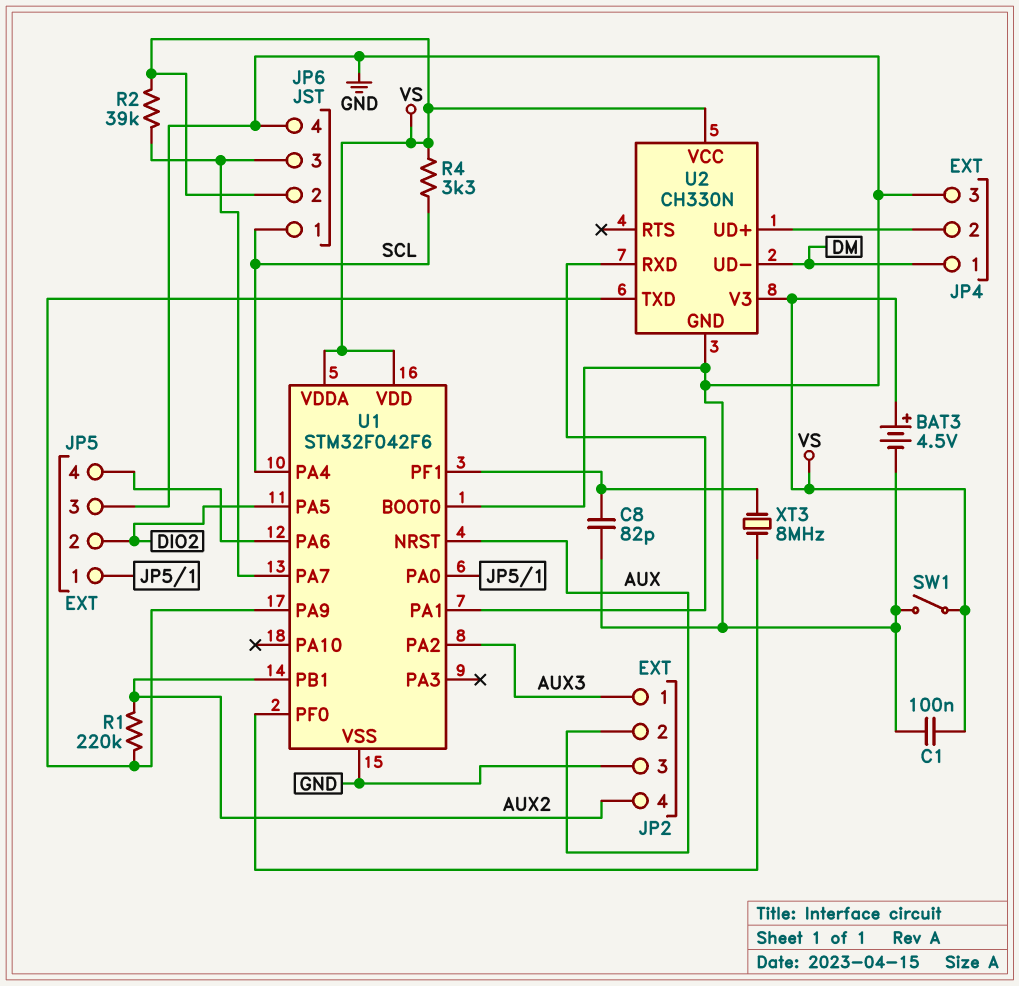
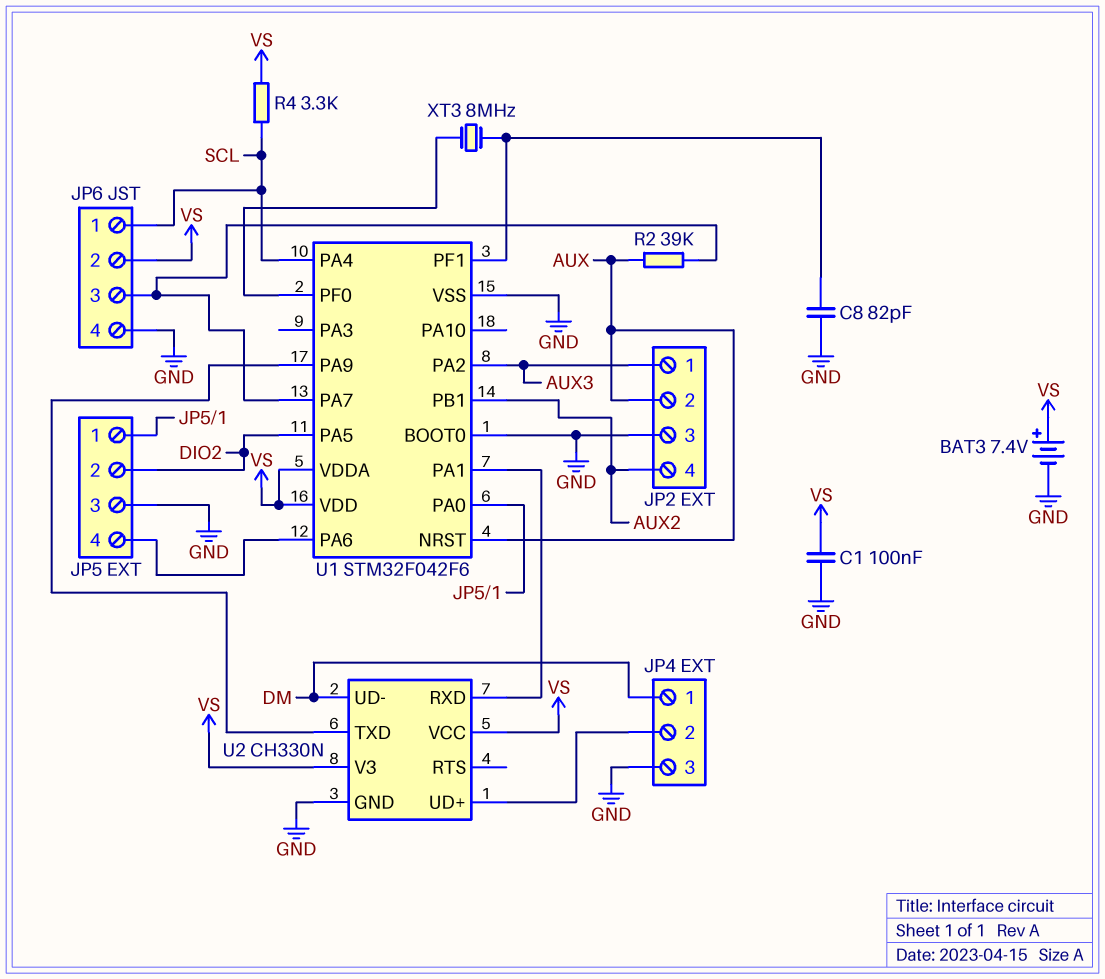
BAT3: 4.5V (plus VS, minus GND) -> 7.4V (plus VS, minus GND)
R1: 220k (AUX2, U1/PA9) -> none
R2: 39k (JP6/3, VS) -> 39k (AUX, JP6/3)
SW1: switch (GND, VS) -> none

